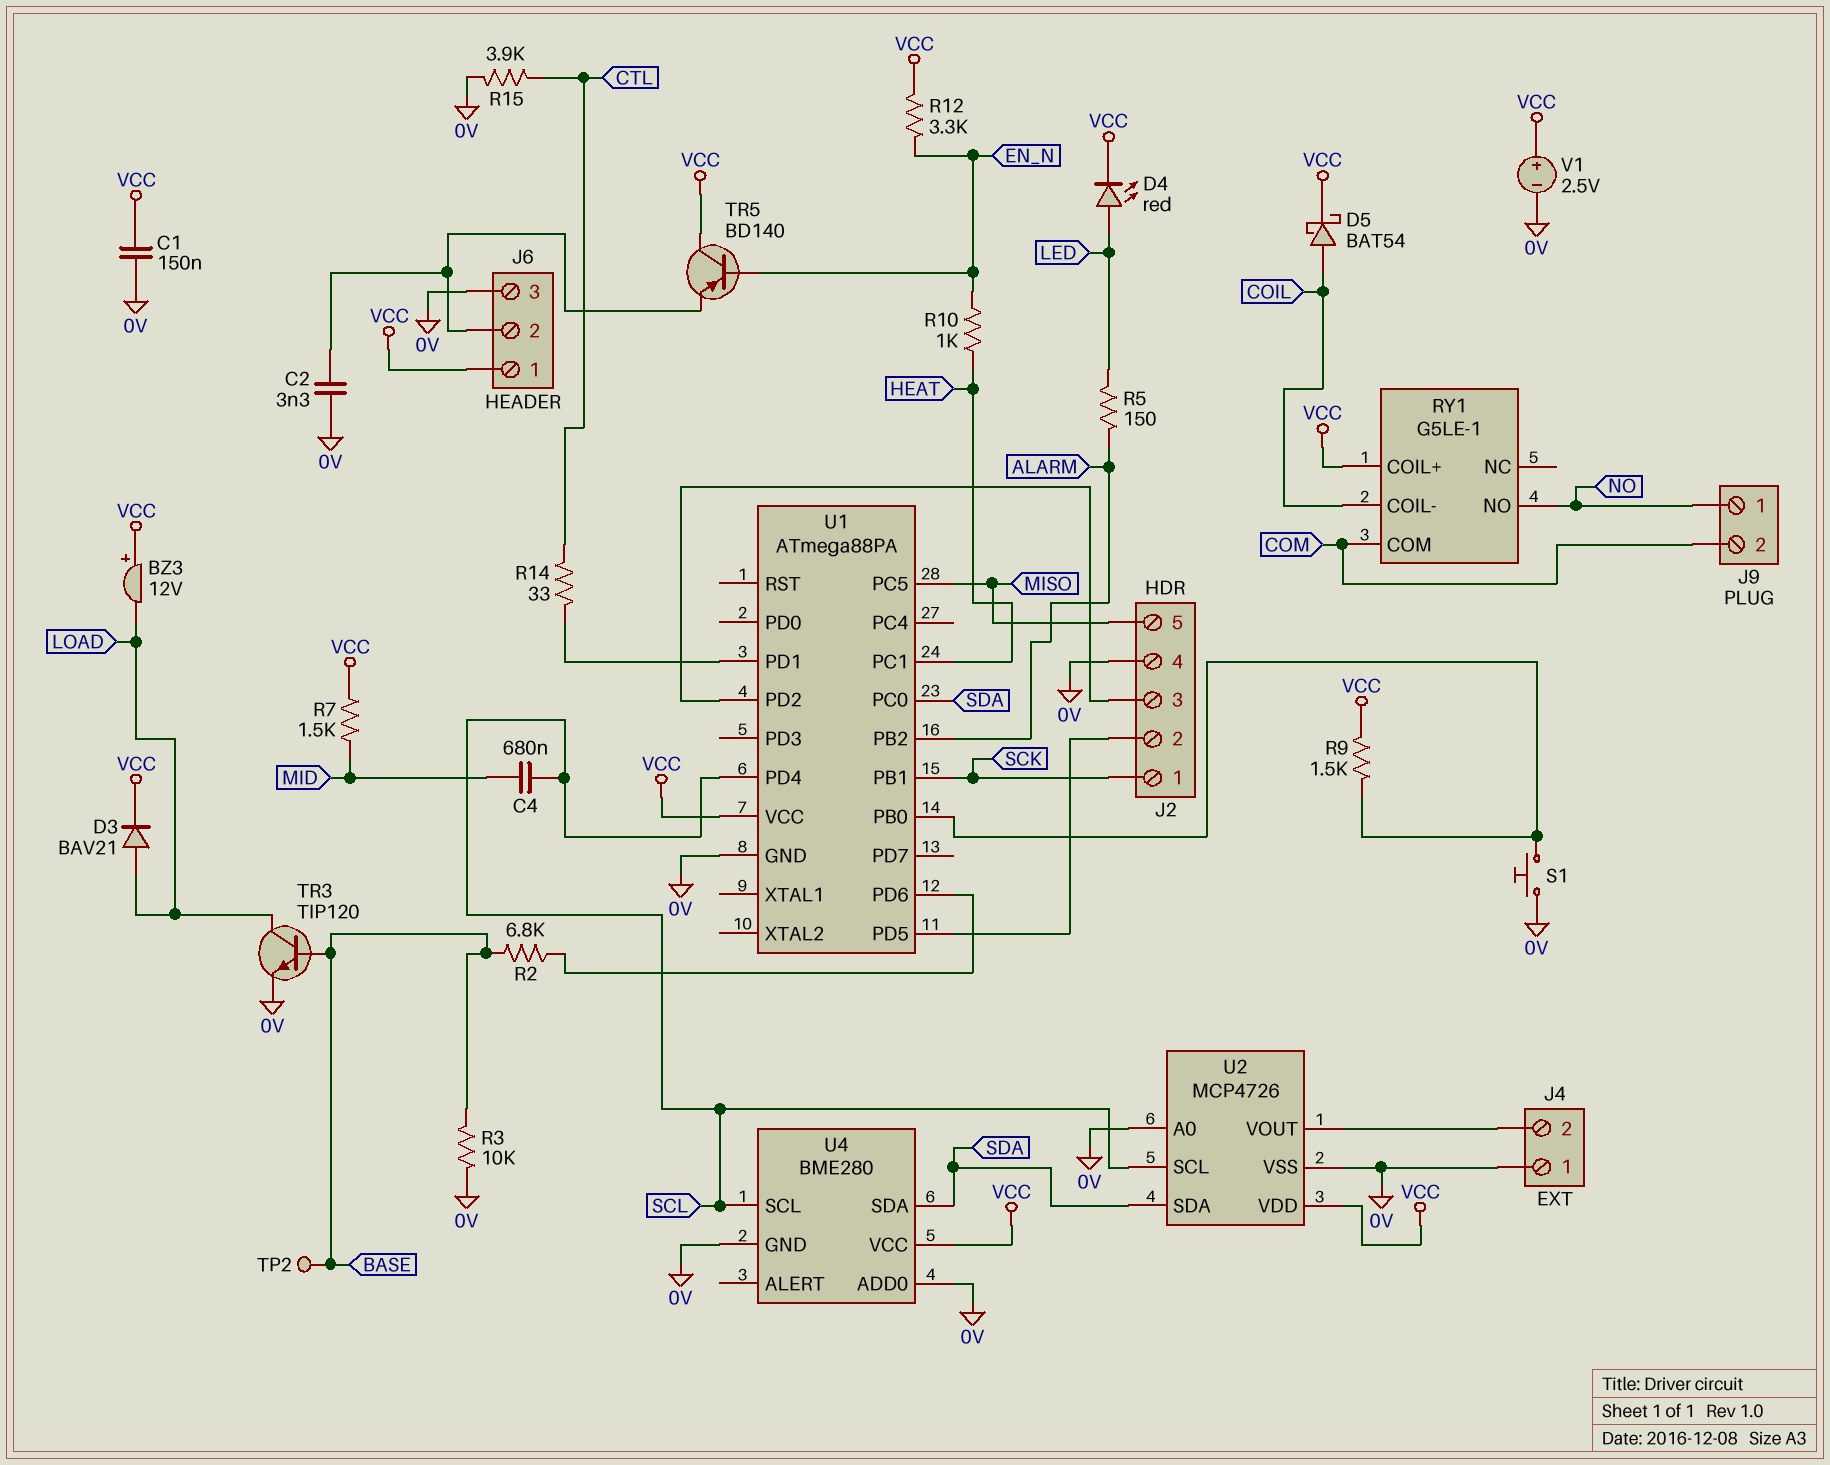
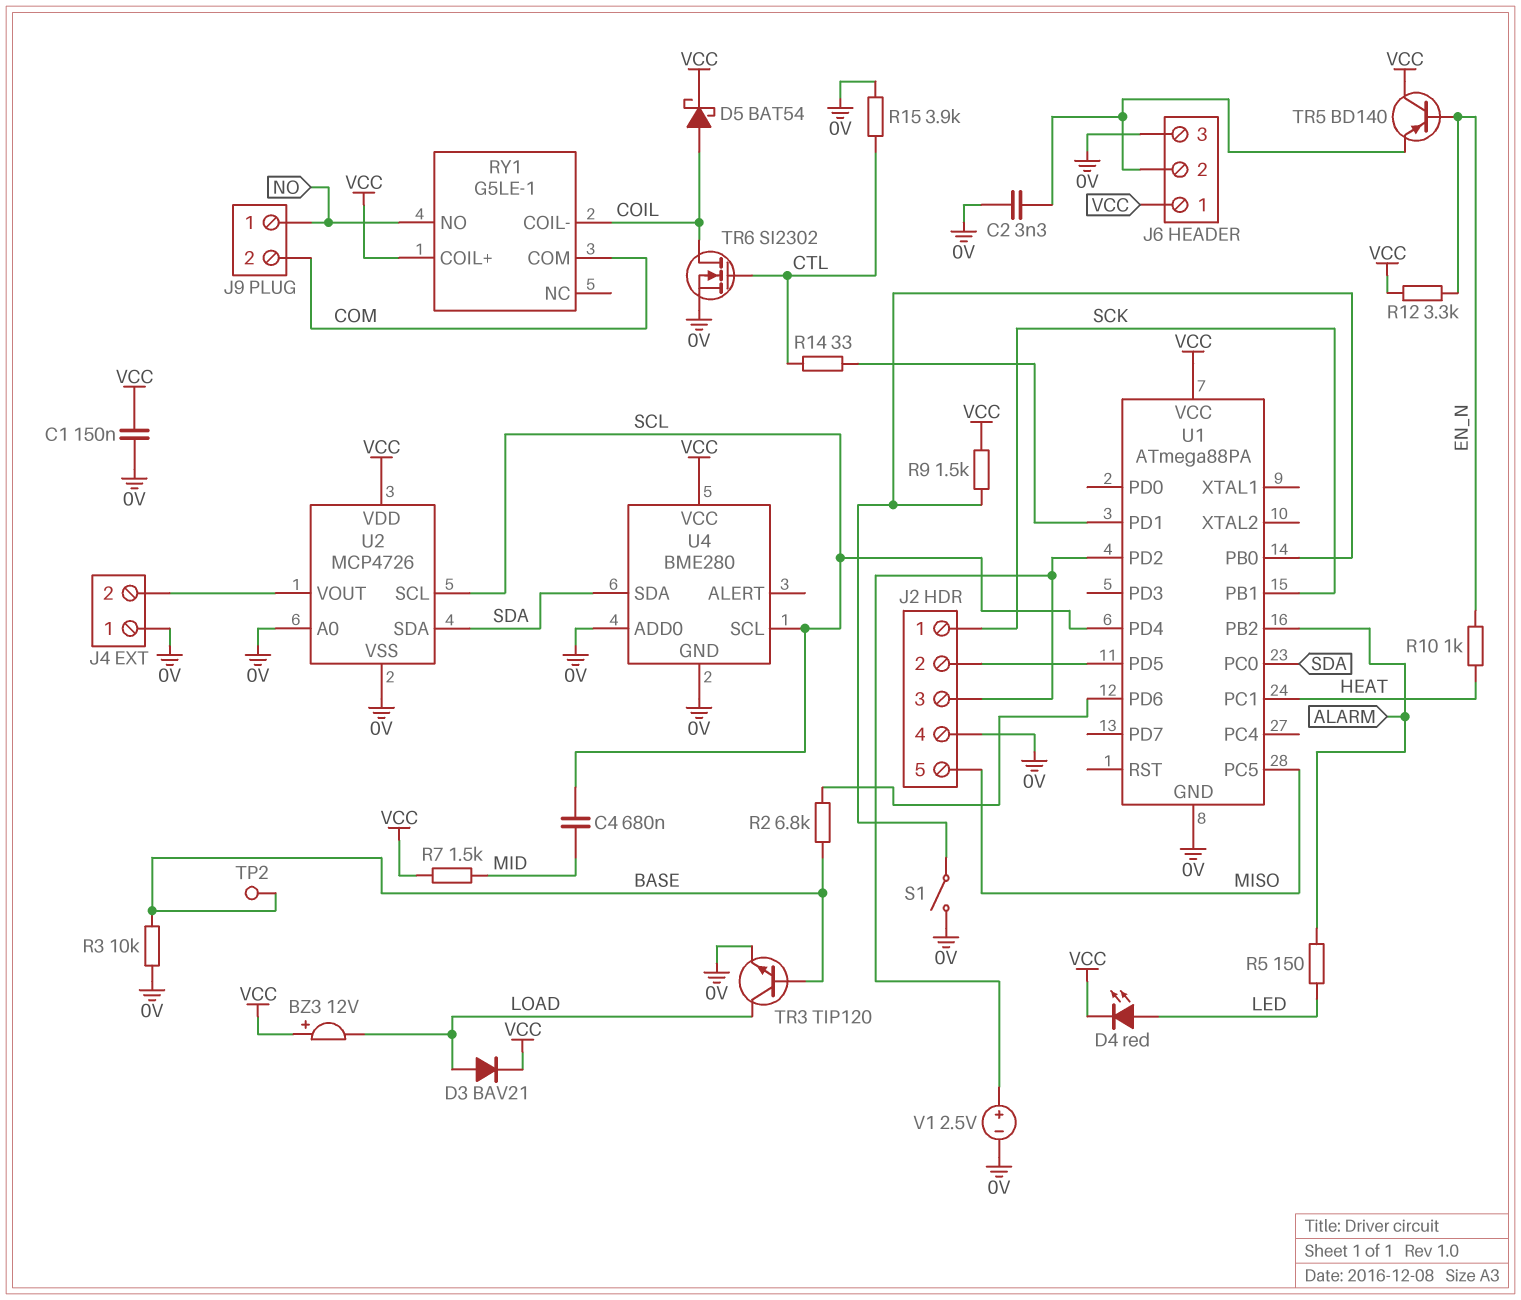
S1: button (0V, U1/PB0) -> switch (0V, U1/PB0)
TR6: none -> NMOS SI2302 (G CTL, D COIL, S 0V)
V1: 2.5V (plus VCC, minus 0V) -> 2.5V (plus J2/3, minus 0V)

